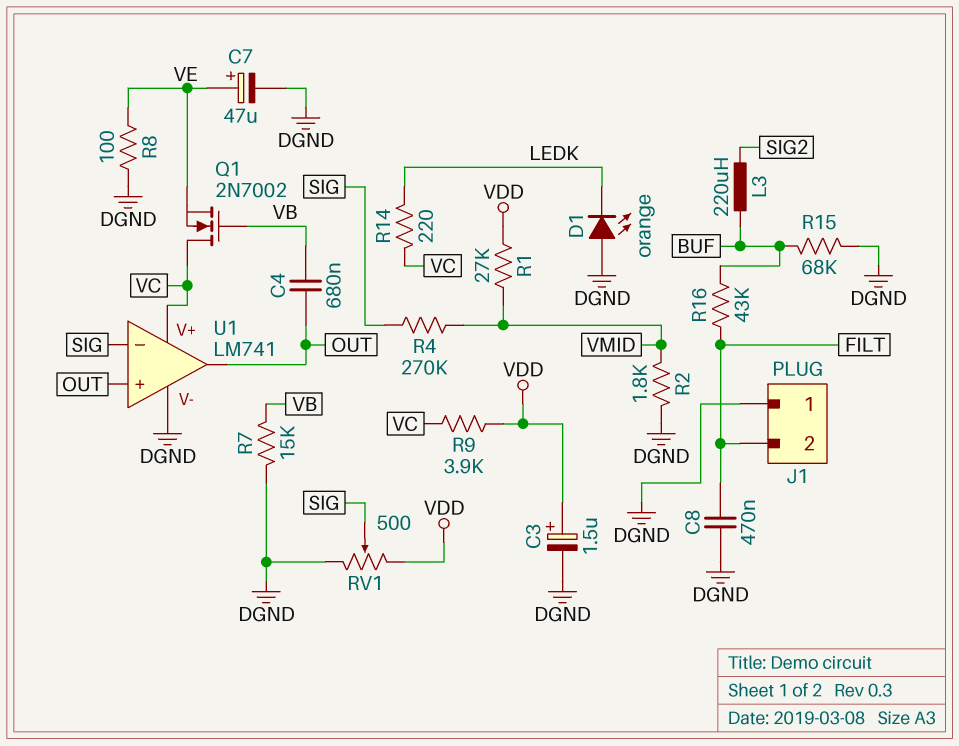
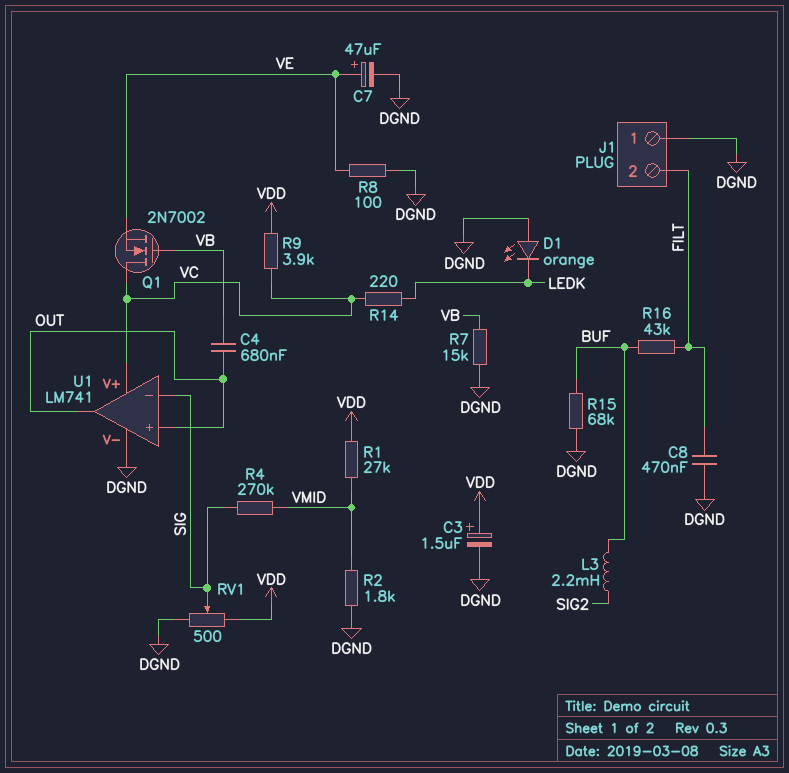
L3: 220uH (BUF, SIG2) -> 2.2mH (BUF, SIG2)

